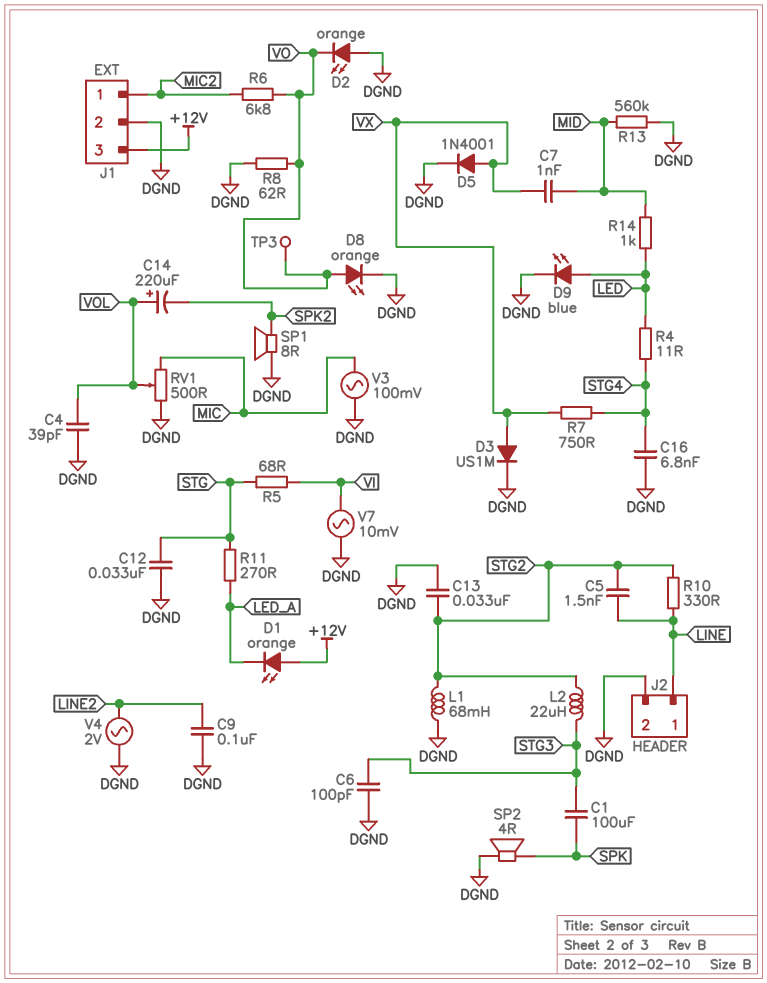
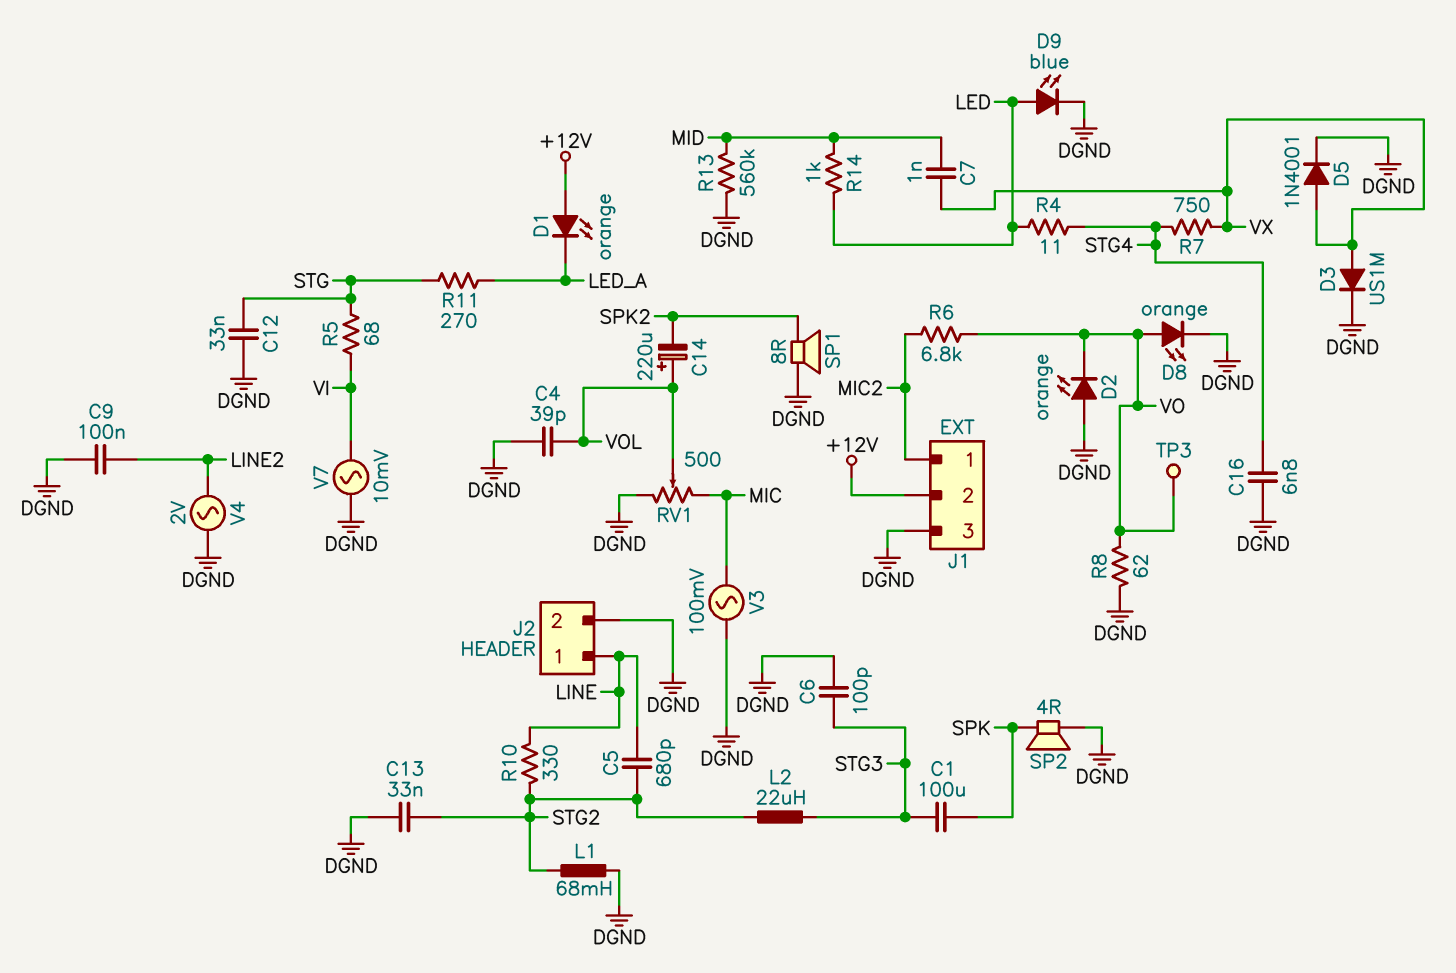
C5: 1.5nF (LINE, STG2) -> 680pF (LINE, STG2)
J1 pin 2: DGND -> +12V
J1 pin 3: +12V -> DGND

